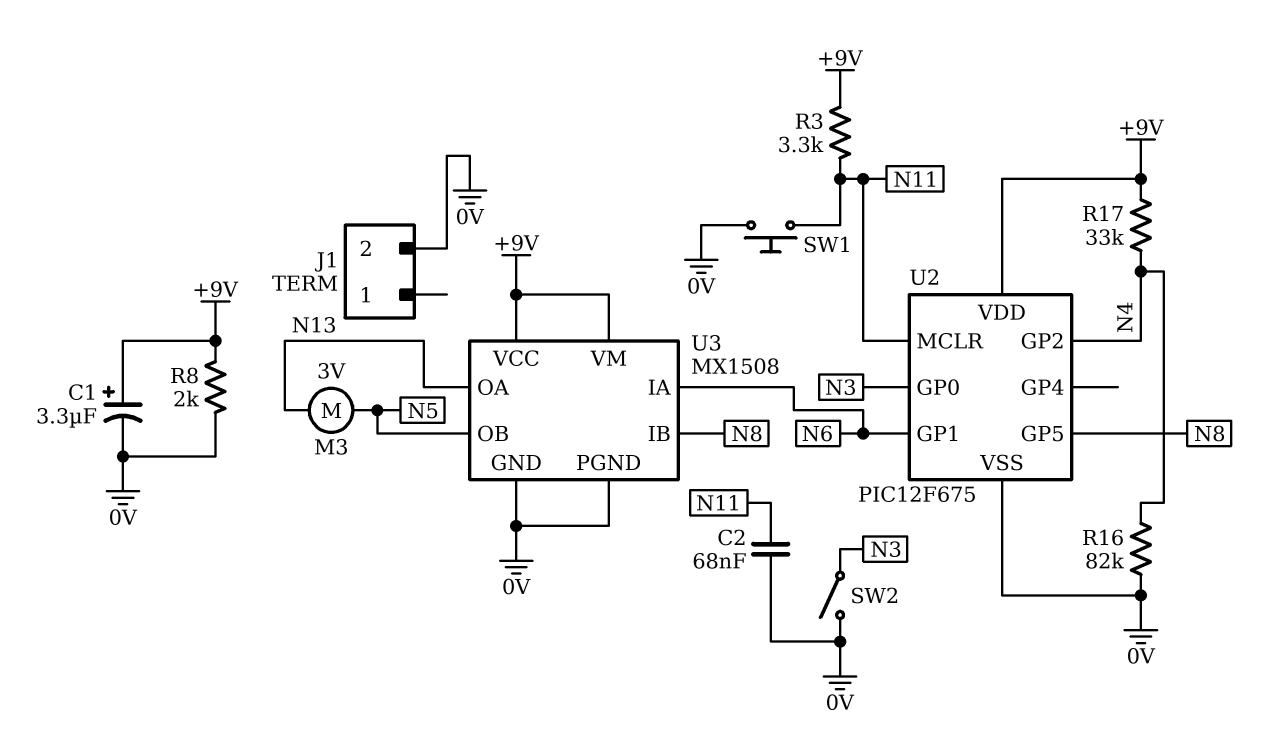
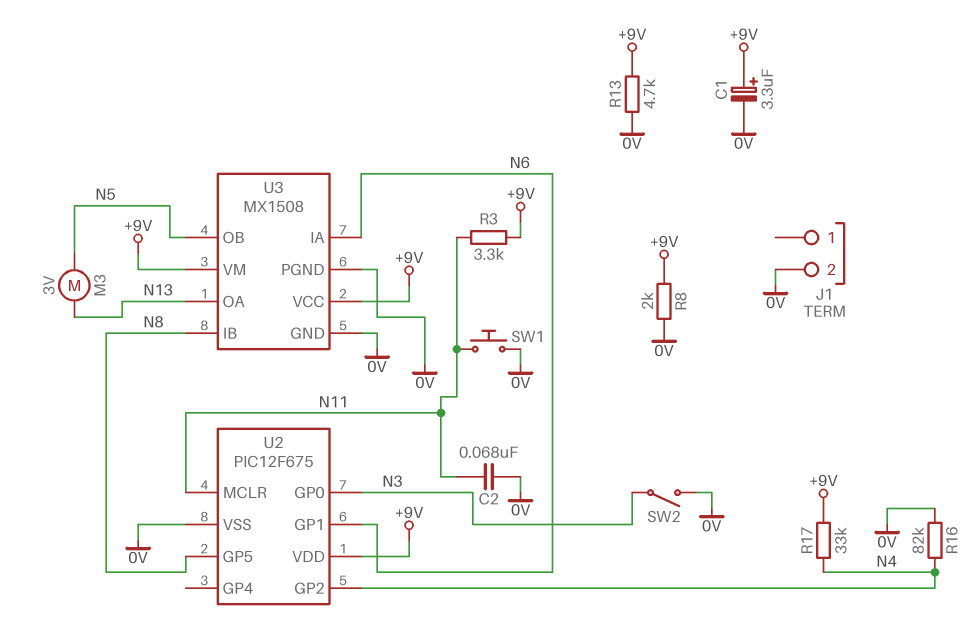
R13: none -> 4.7k (+9V, 0V)

